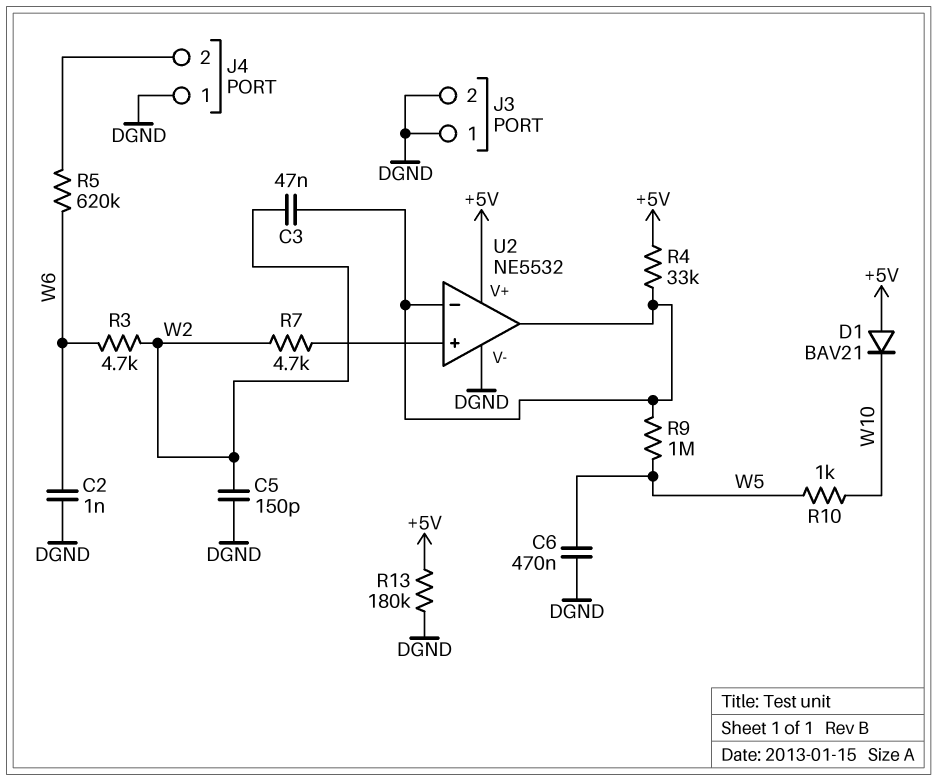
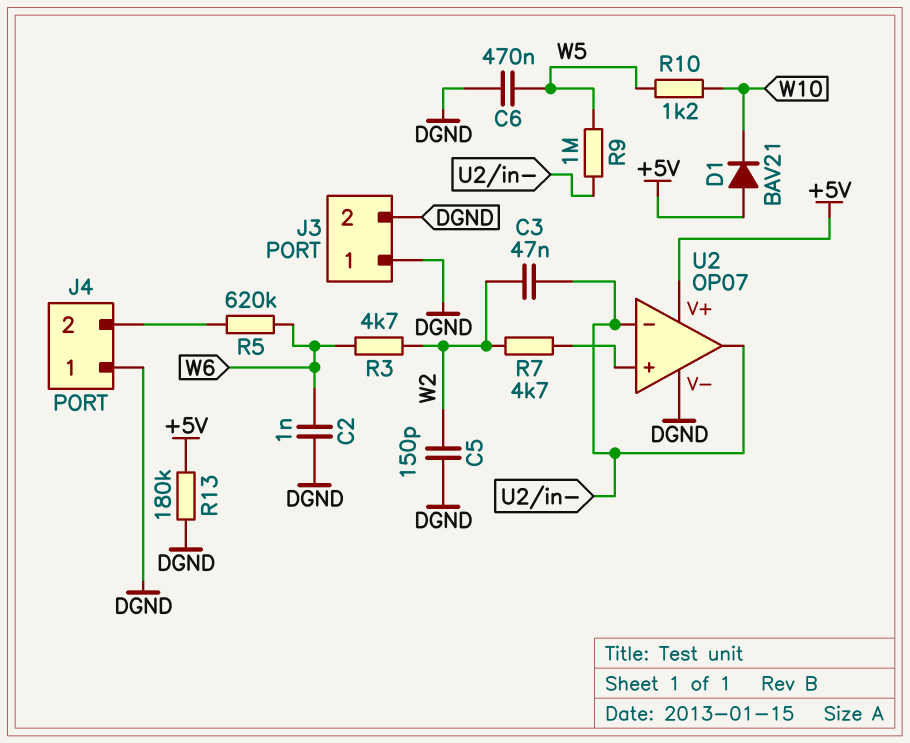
R4: 33k (+5V, U2/in-) -> none
R10: 1k (W5, W10) -> 1.2k (W5, W10)
U2: NE5532 -> OP07

